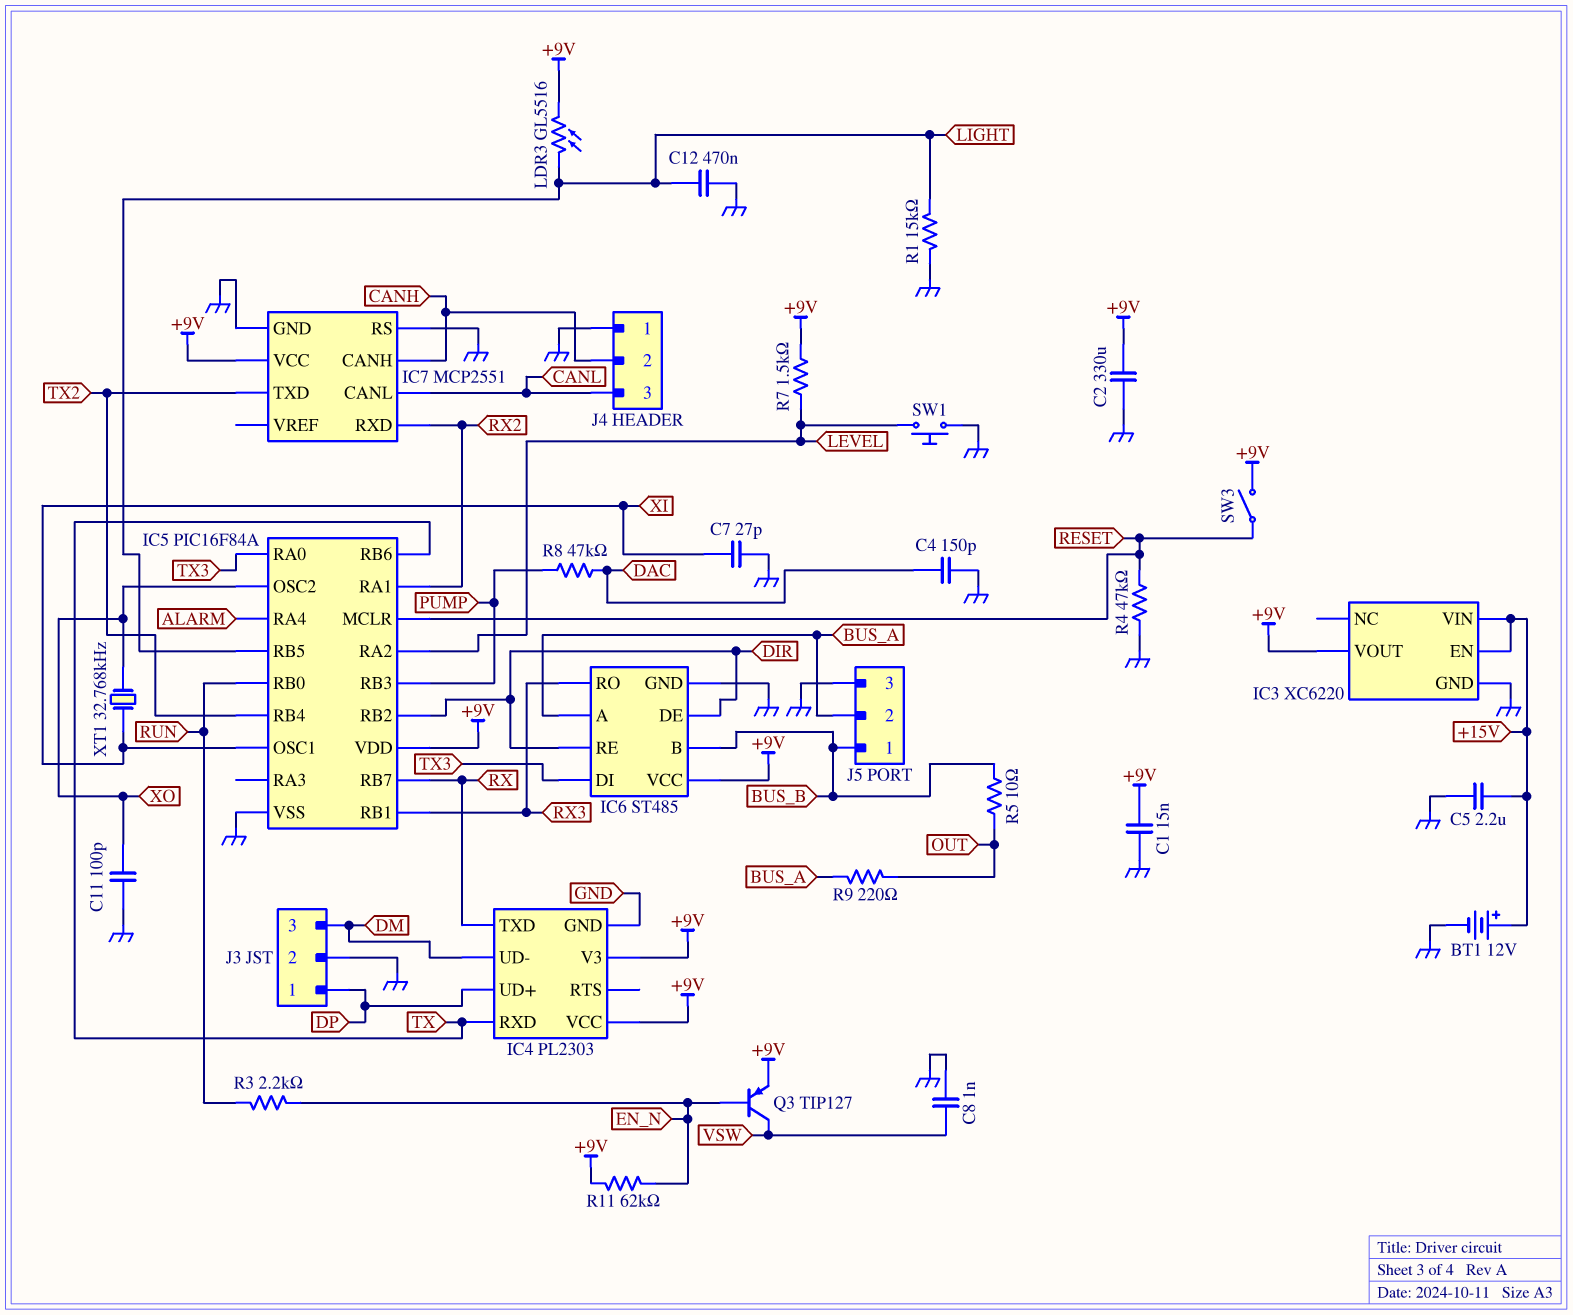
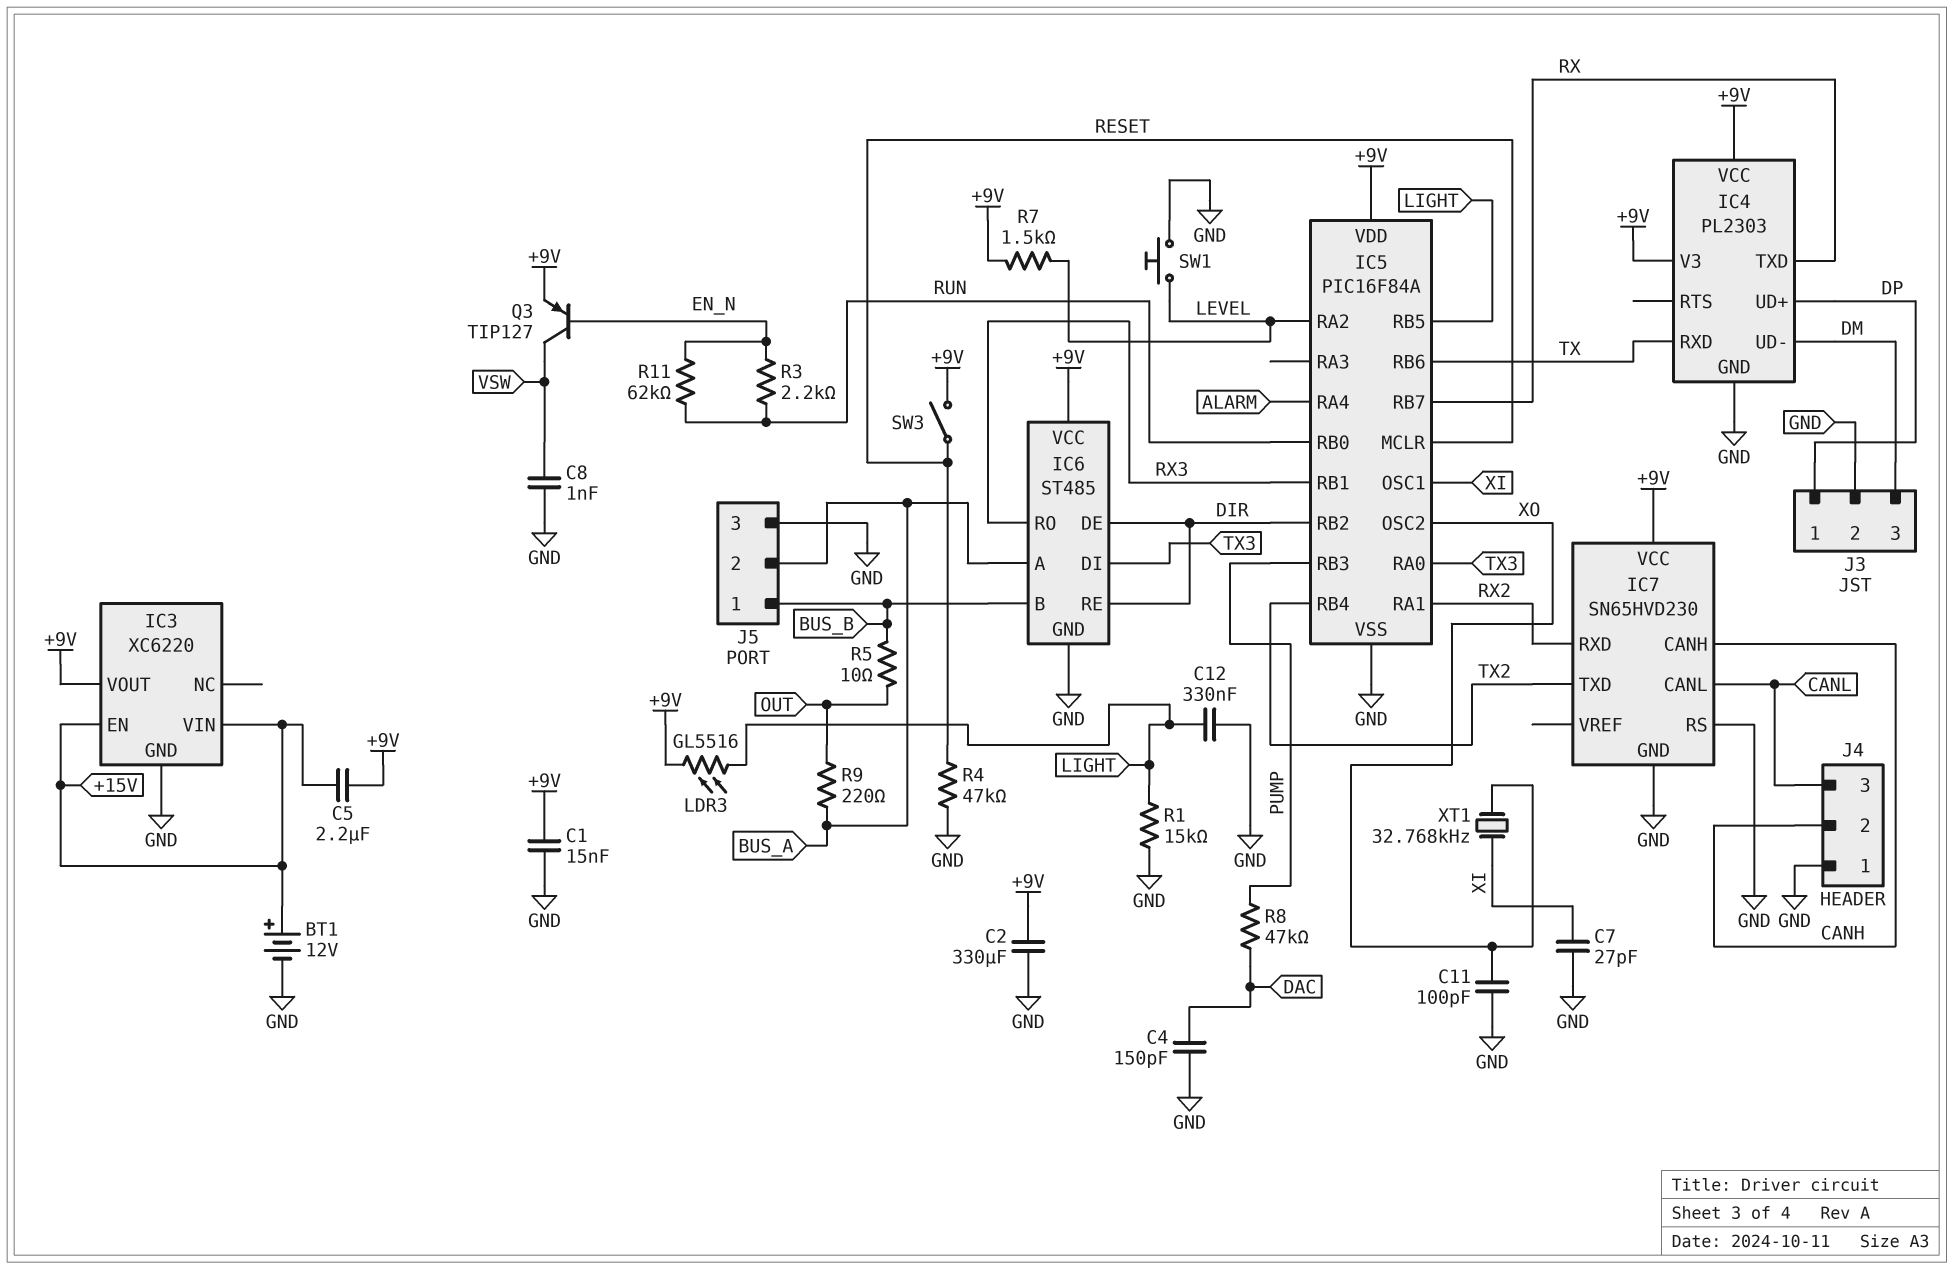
C5: 2.2uF (+15V, GND) -> 2.2uF (+9V, +15V)
C12: 470nF (GND, LIGHT) -> 330nF (GND, LIGHT)
IC7: MCP2551 -> SN65HVD230
R11: 62k (+9V, EN_N) -> 62k (EN_N, RUN)

